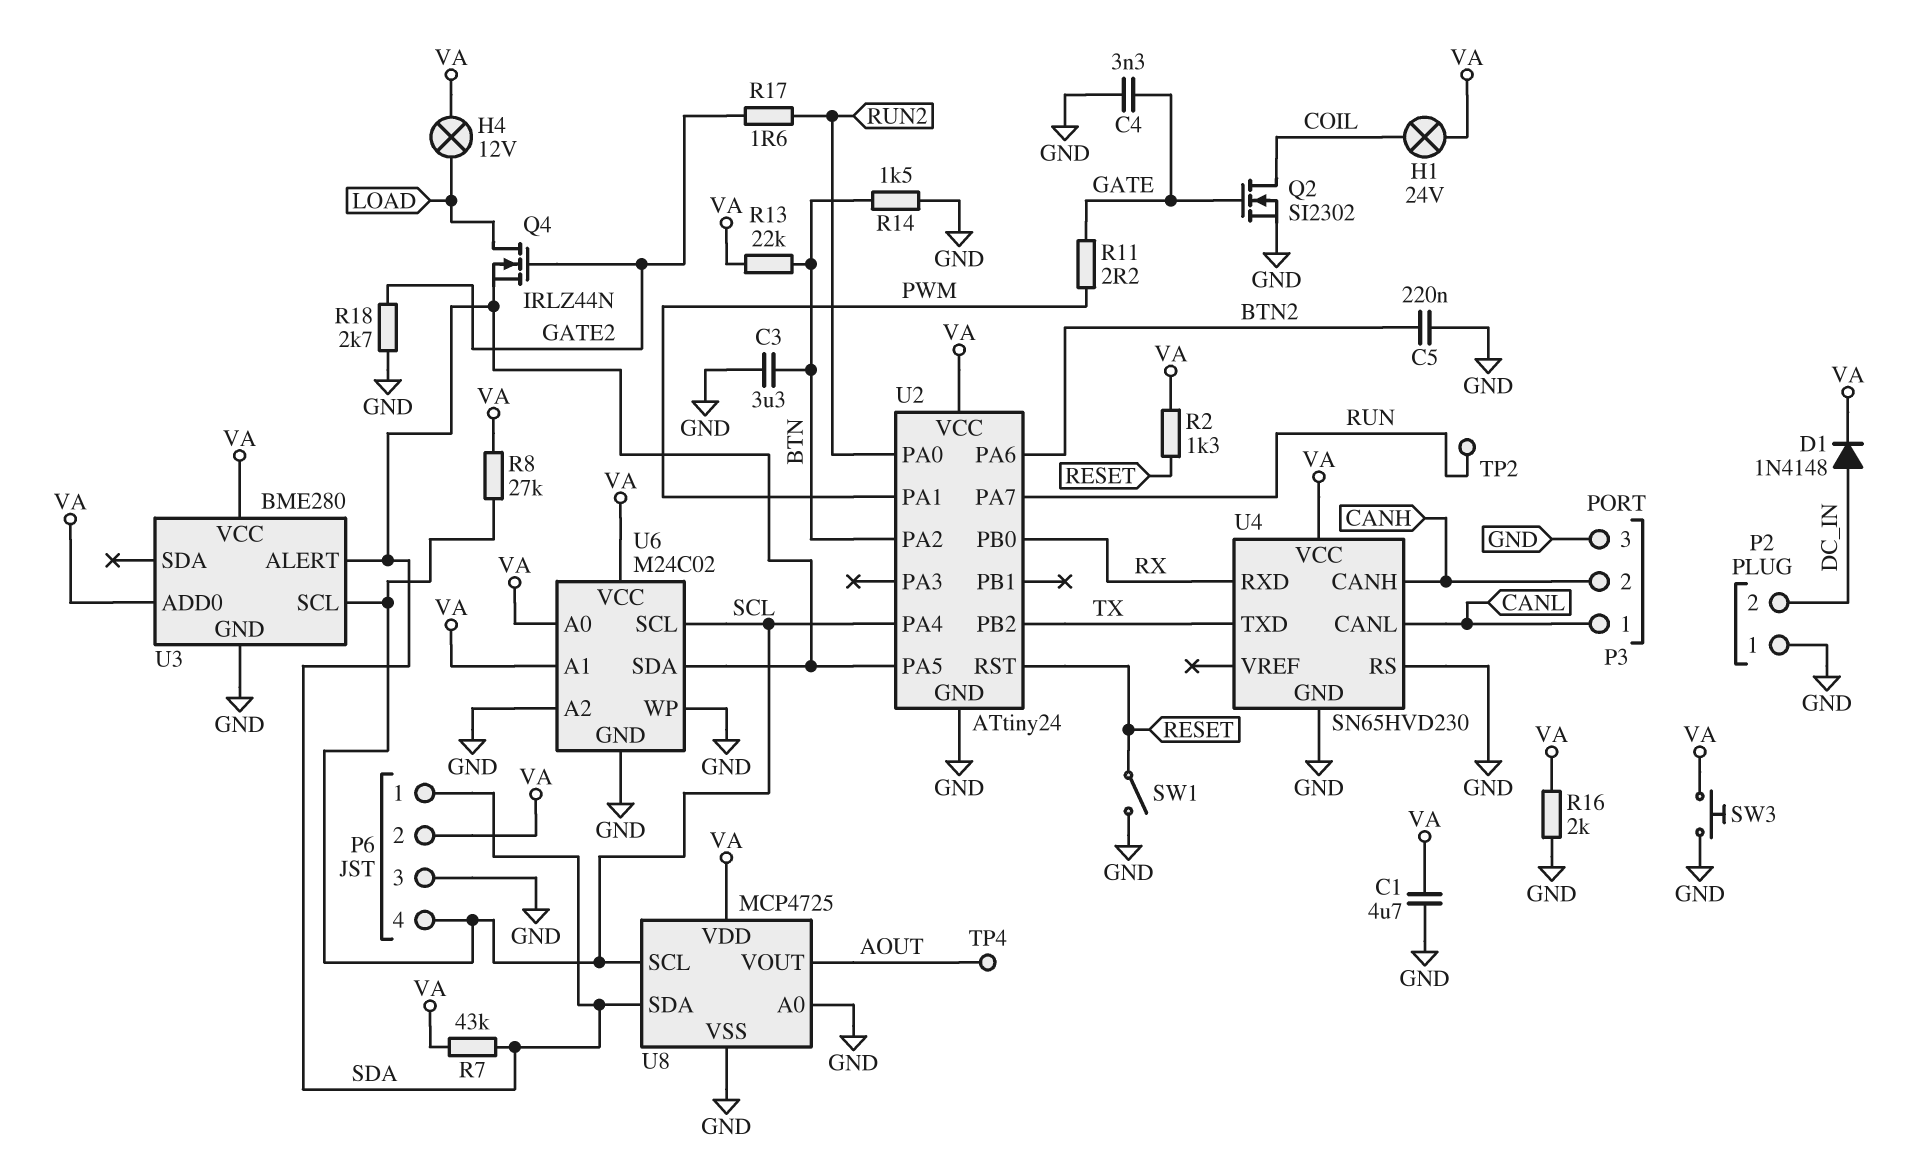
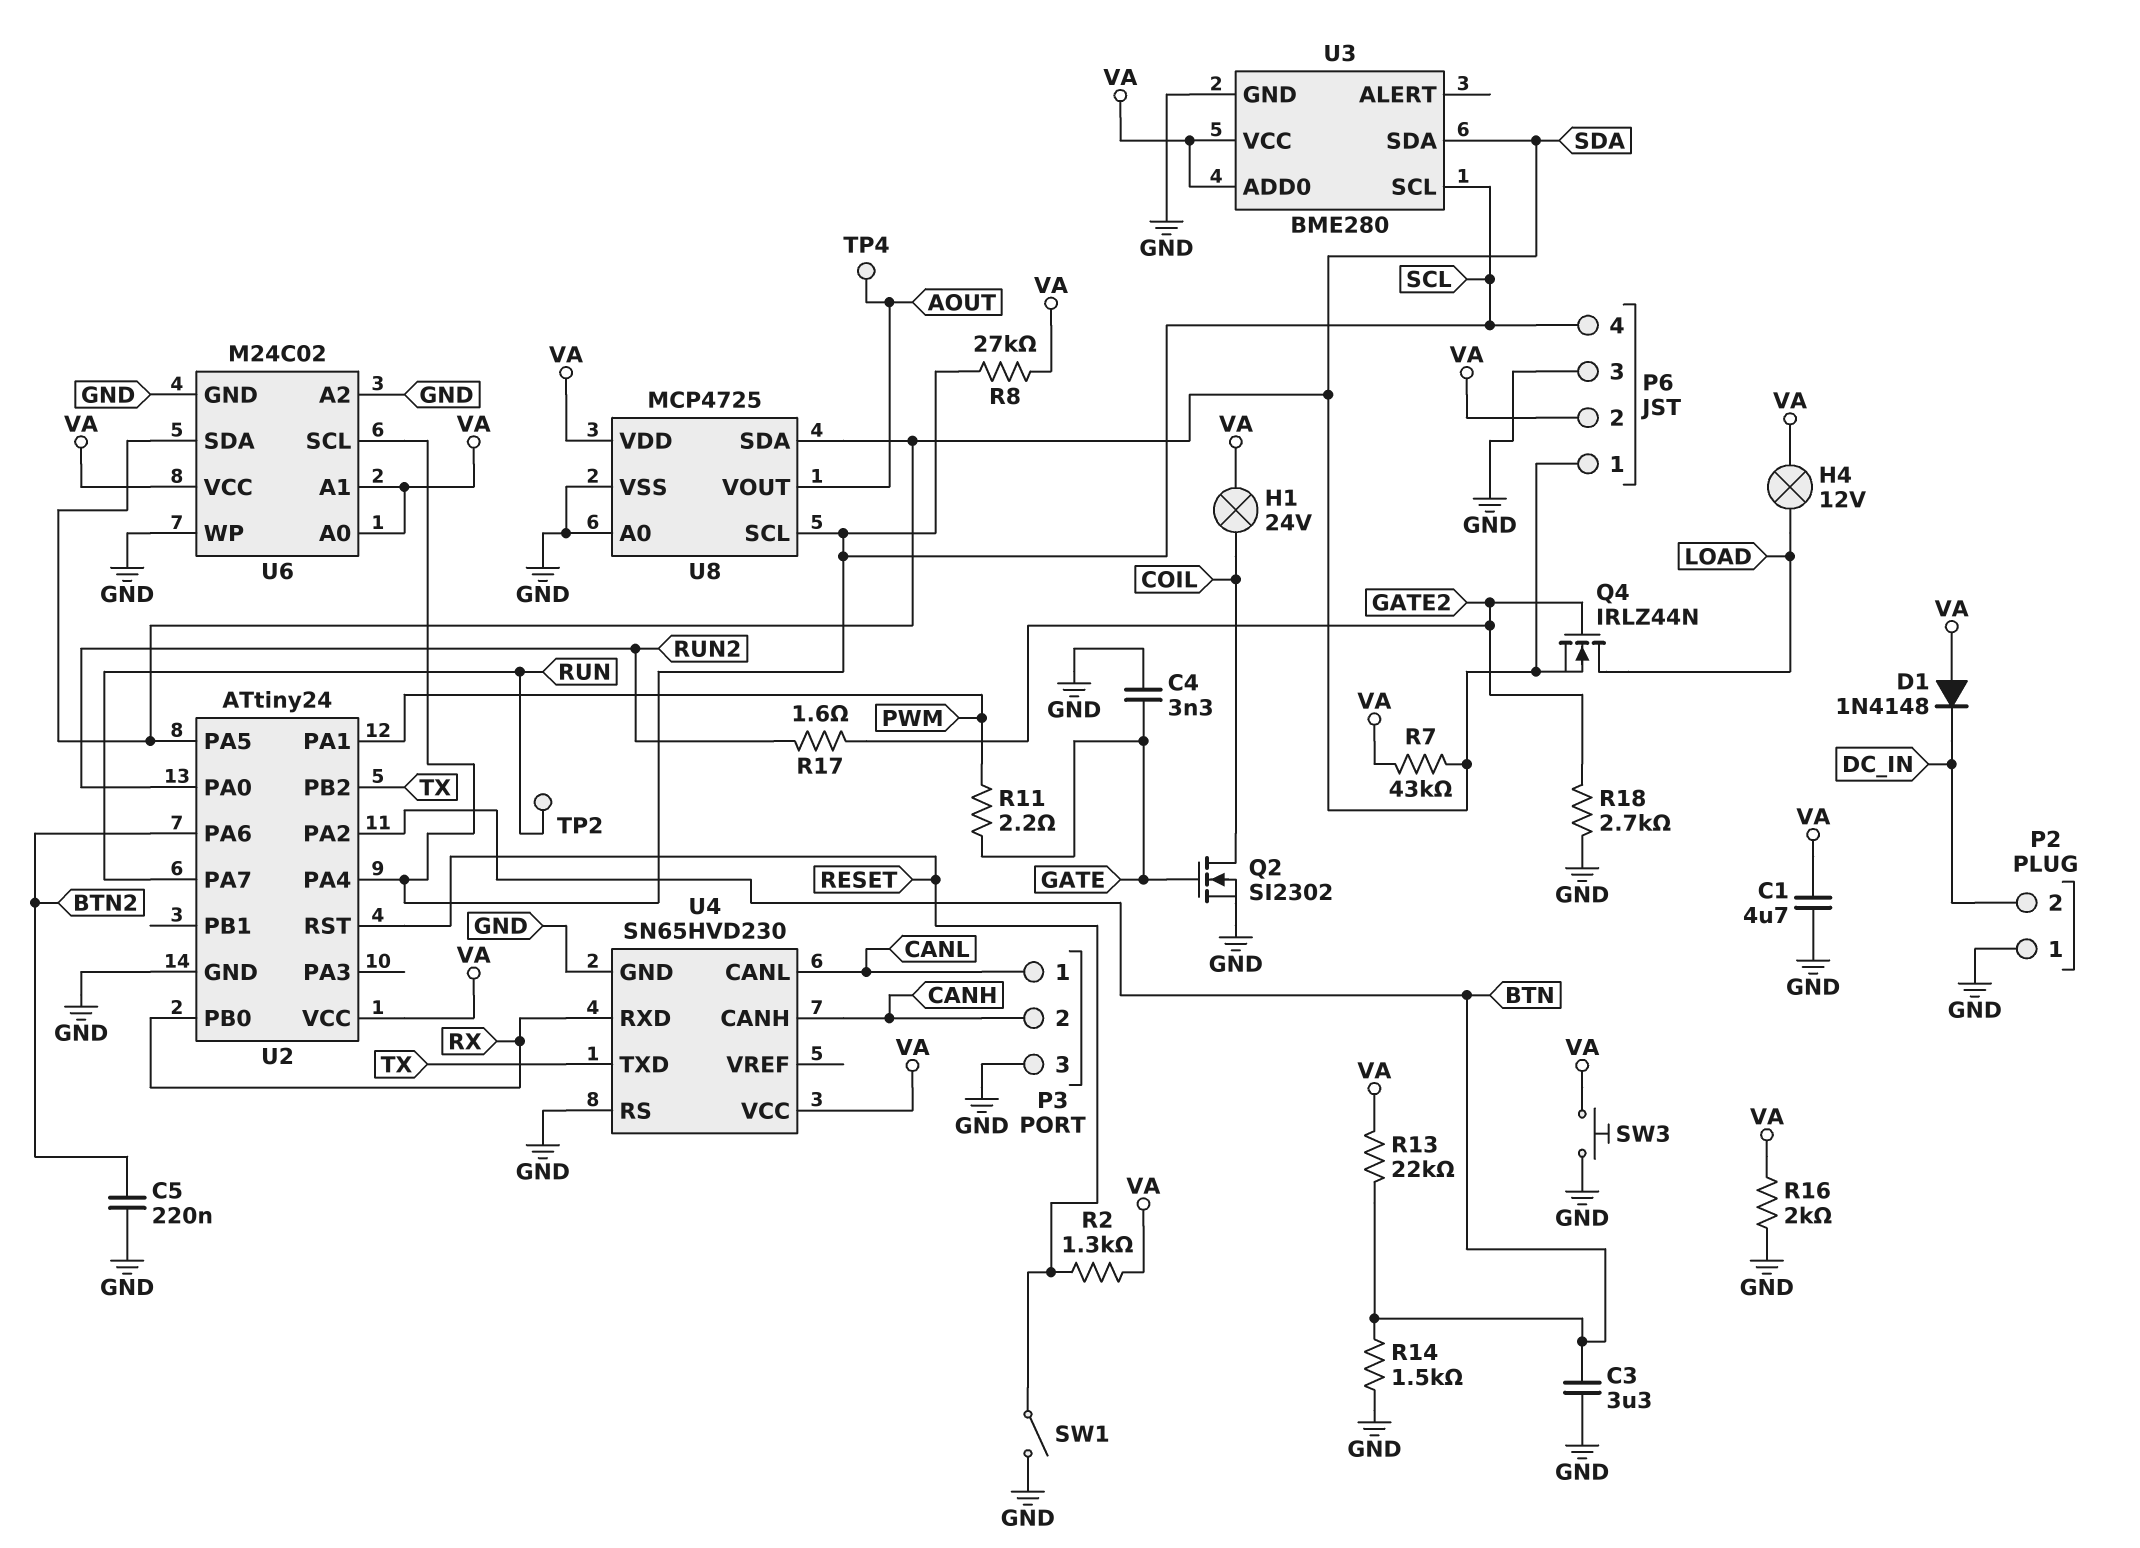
D1: diode 1N4148 (A DC_IN, K VA) -> diode 1N4148 (A VA, K DC_IN)
U3 pin ALERT: SDA -> none
U3 pin SDA: none -> SDA

